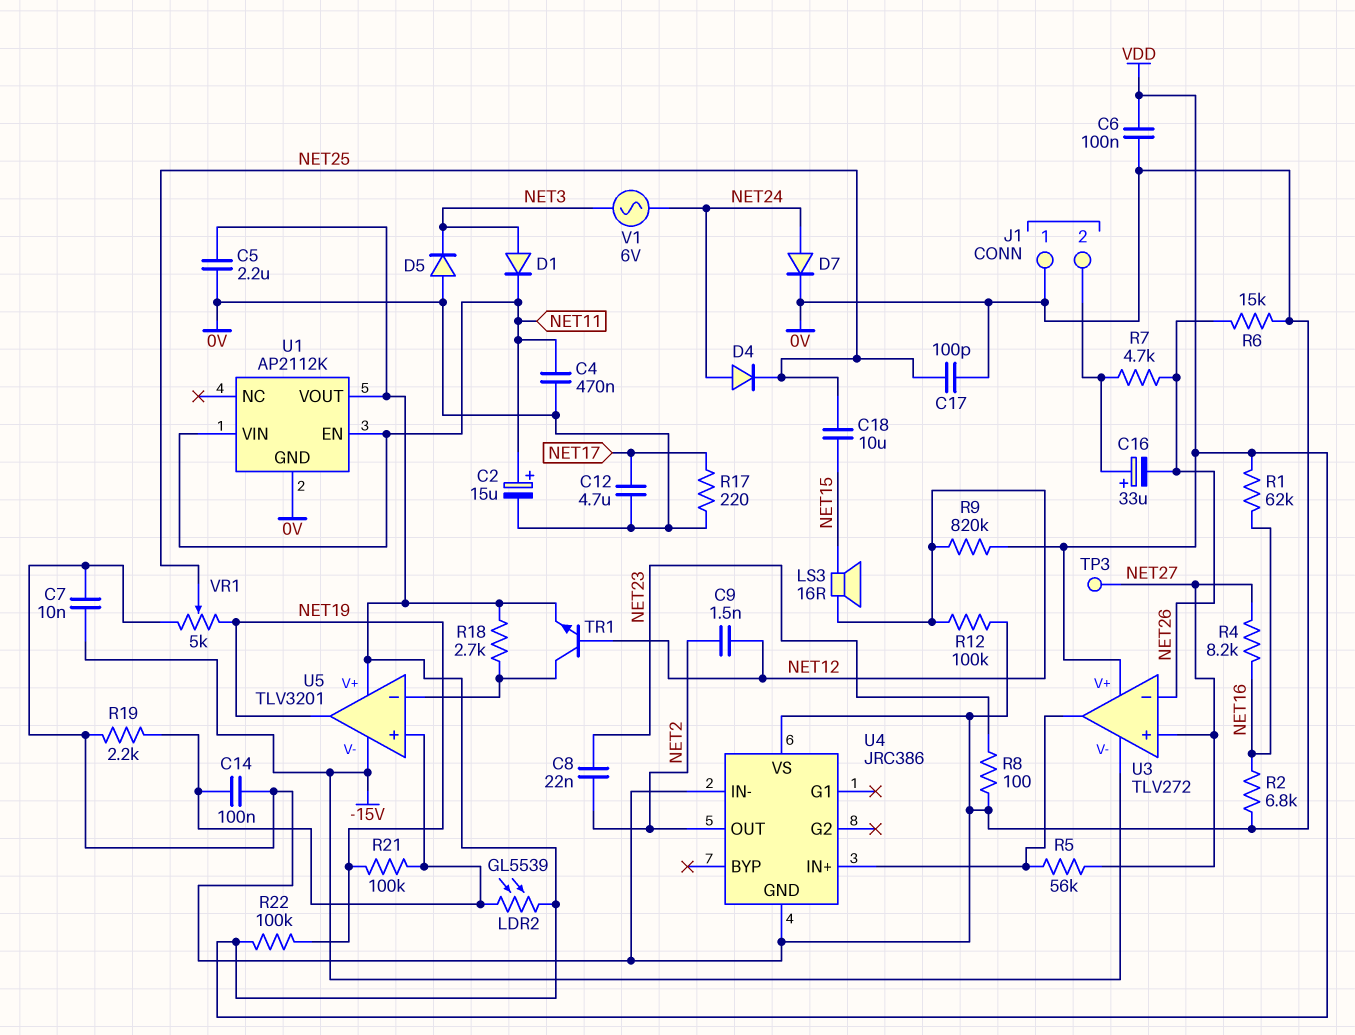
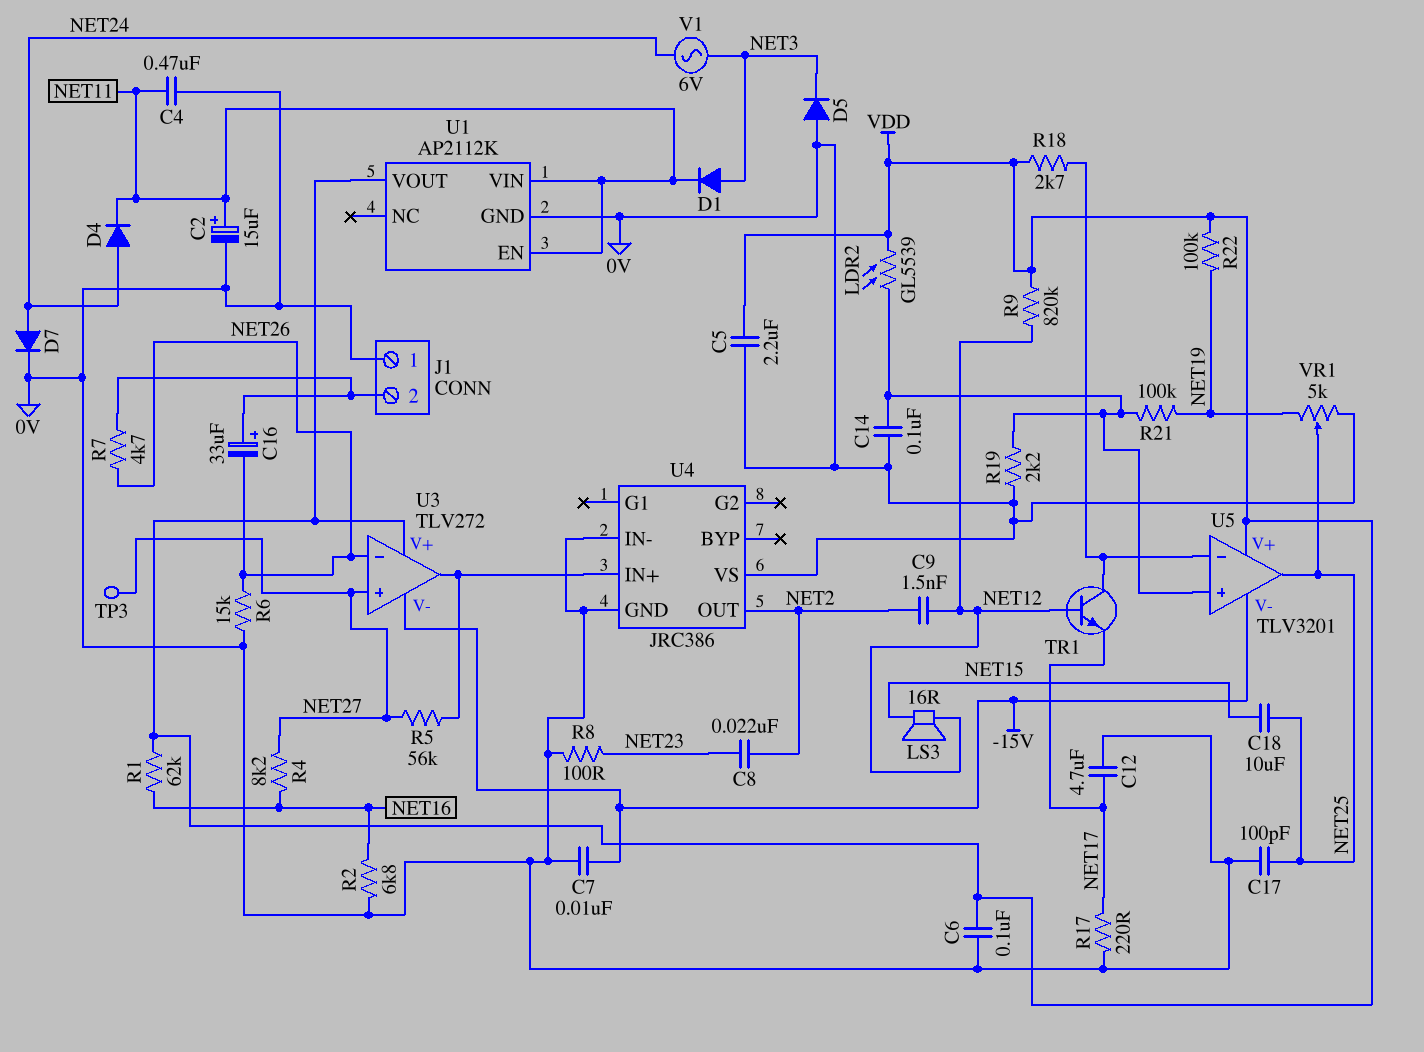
D4: diode (A NET24, K NET25) -> diode (A NET24, K NET11)
R12: 100k (0V, NET12) -> none
TR1: NPN (B NET12, C U5/in-, E VDD) -> NPN (B NET12, C U5/in-, E NET17)
U5 pin out: NET19 -> NET25

